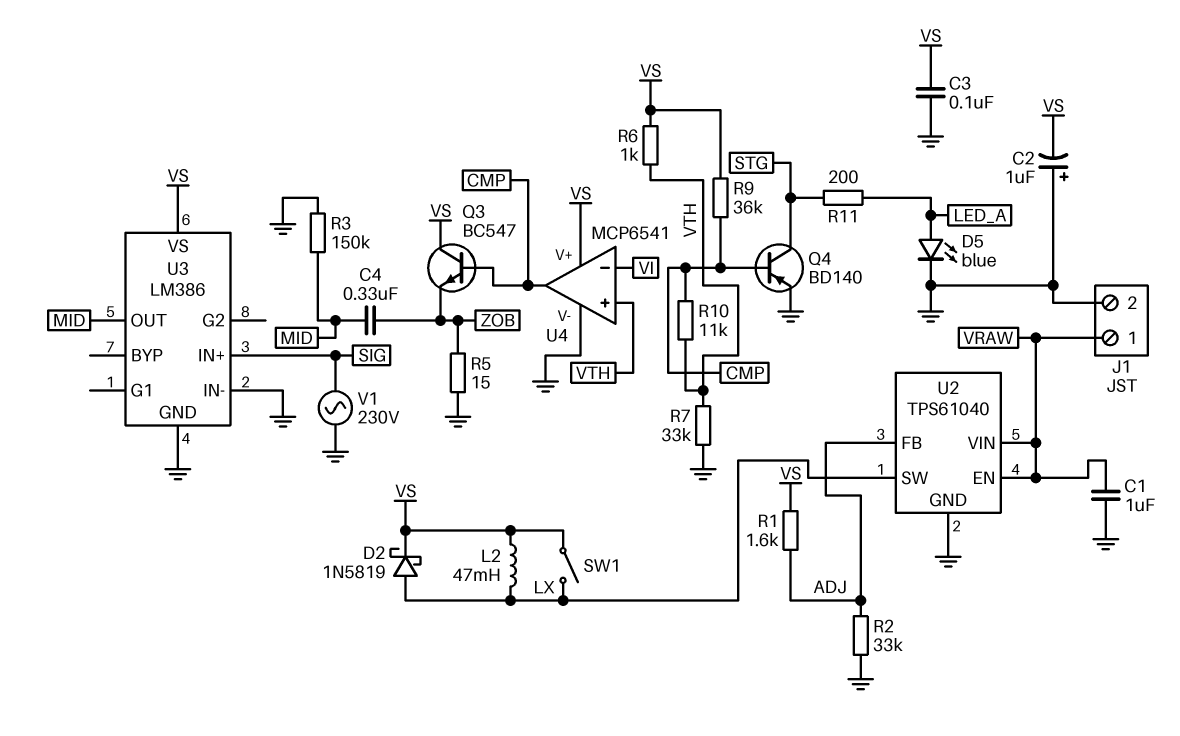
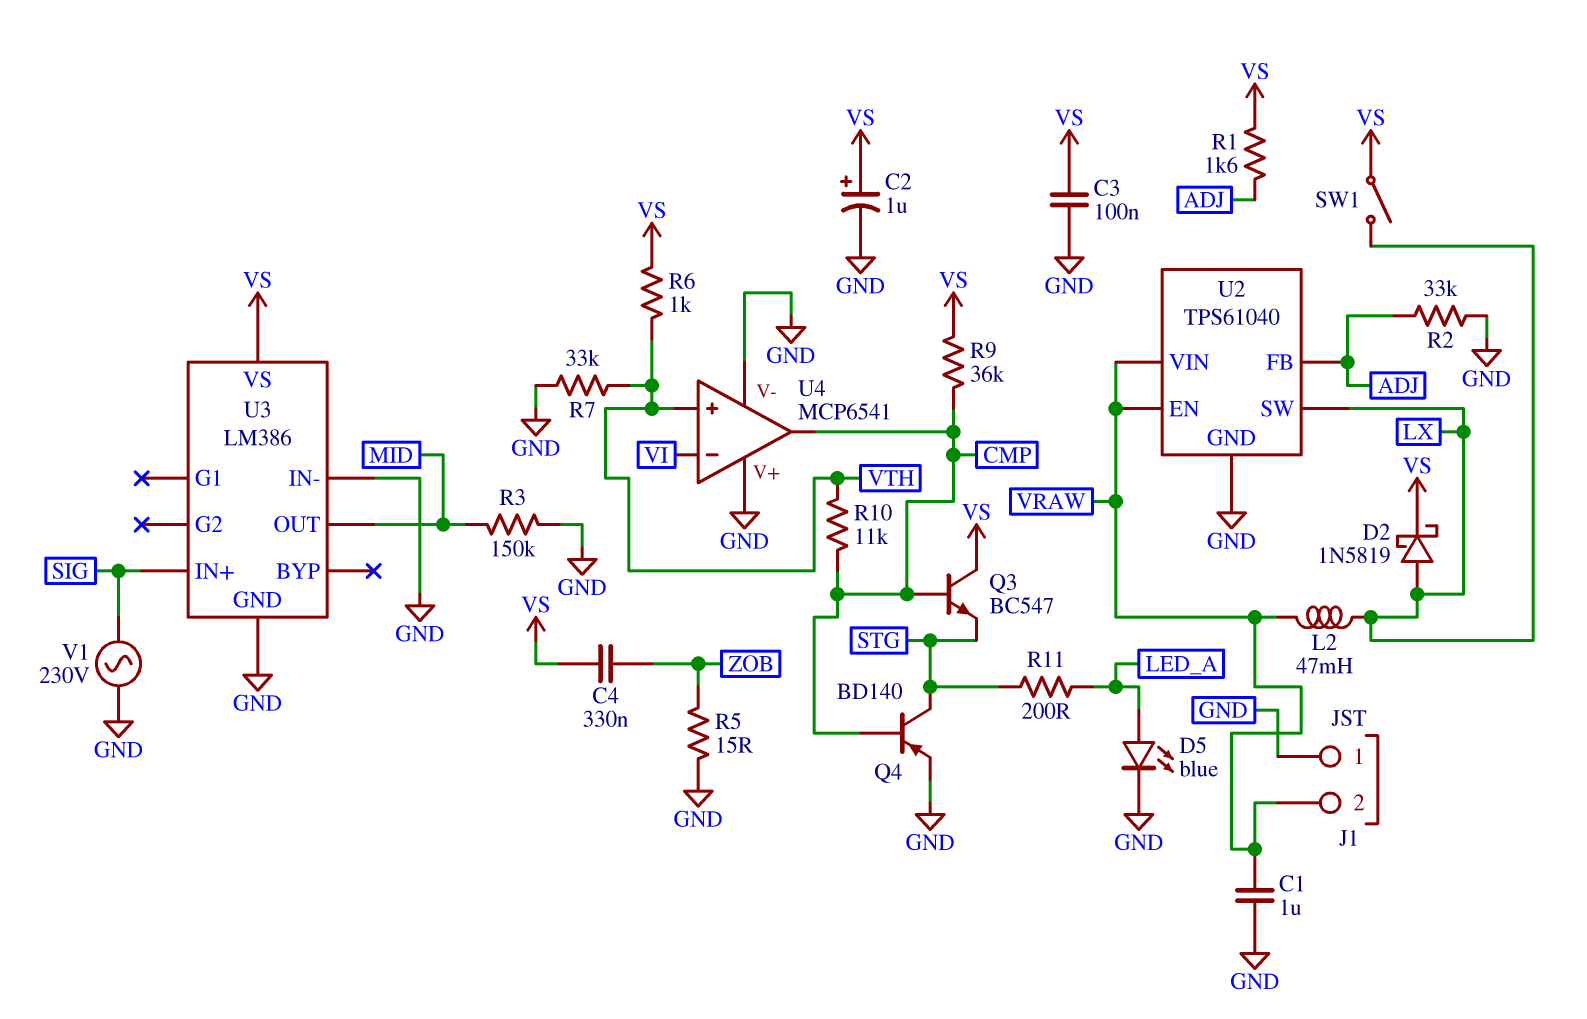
C2: 1uF (plus GND, minus VS) -> 1uF (plus VS, minus GND)
C4: 330nF (MID, ZOB) -> 330nF (VS, ZOB)
J1 pin 1: VRAW -> GND
J1 pin 2: GND -> VRAW
L2: 47mH (LX, VS) -> 47mH (LX, VRAW)
Q3: NPN BC547 (B CMP, C VS, E ZOB) -> NPN BC547 (B CMP, C VS, E STG)
U4 pin V+: VS -> GND

